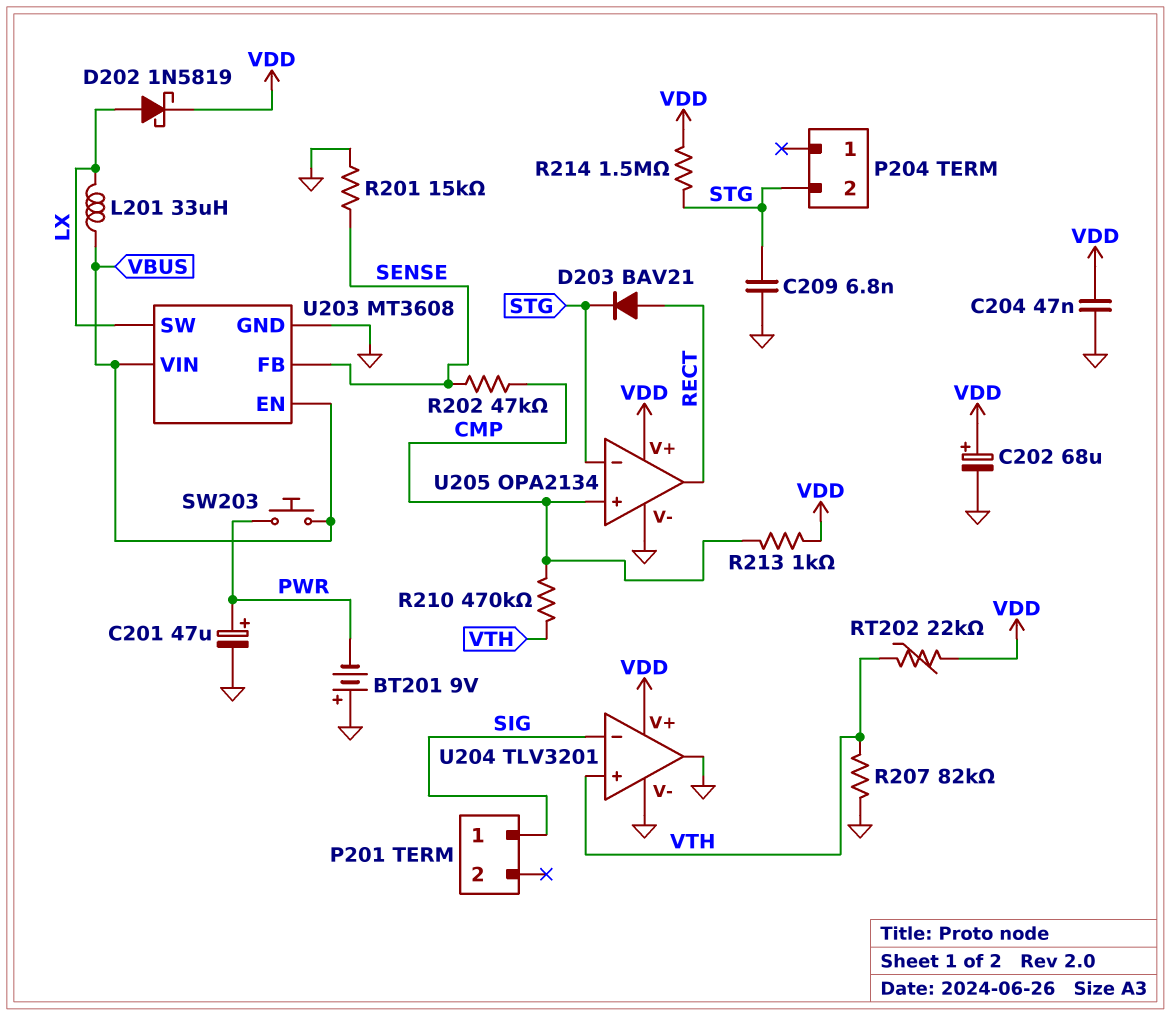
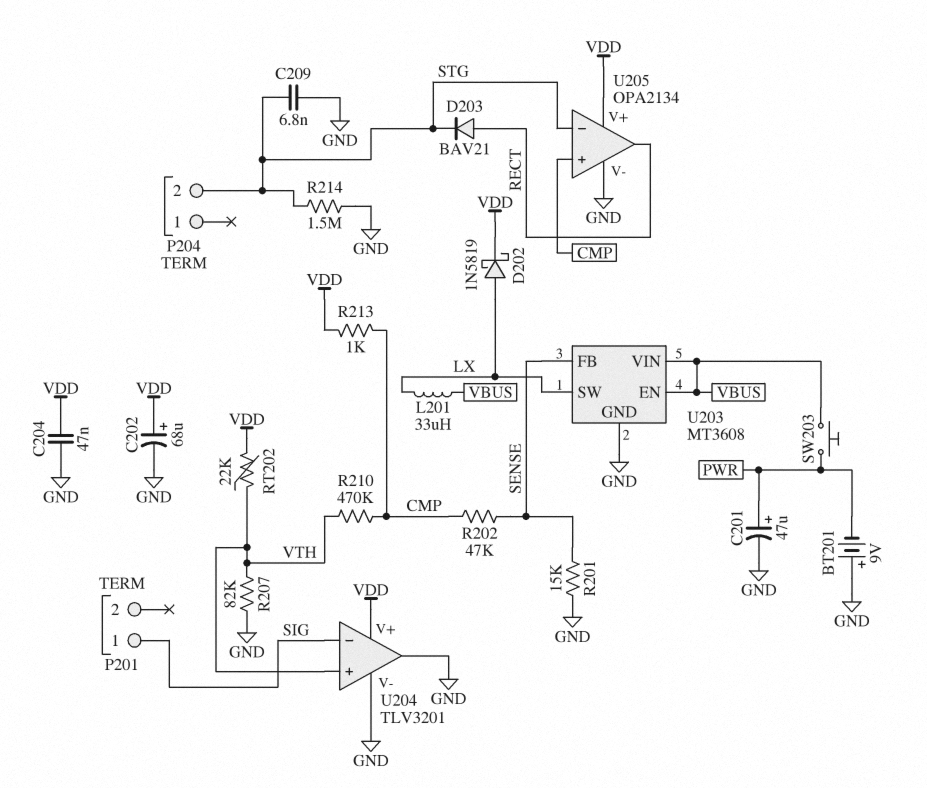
R214: 1.5M (STG, VDD) -> 1.5M (GND, STG)

